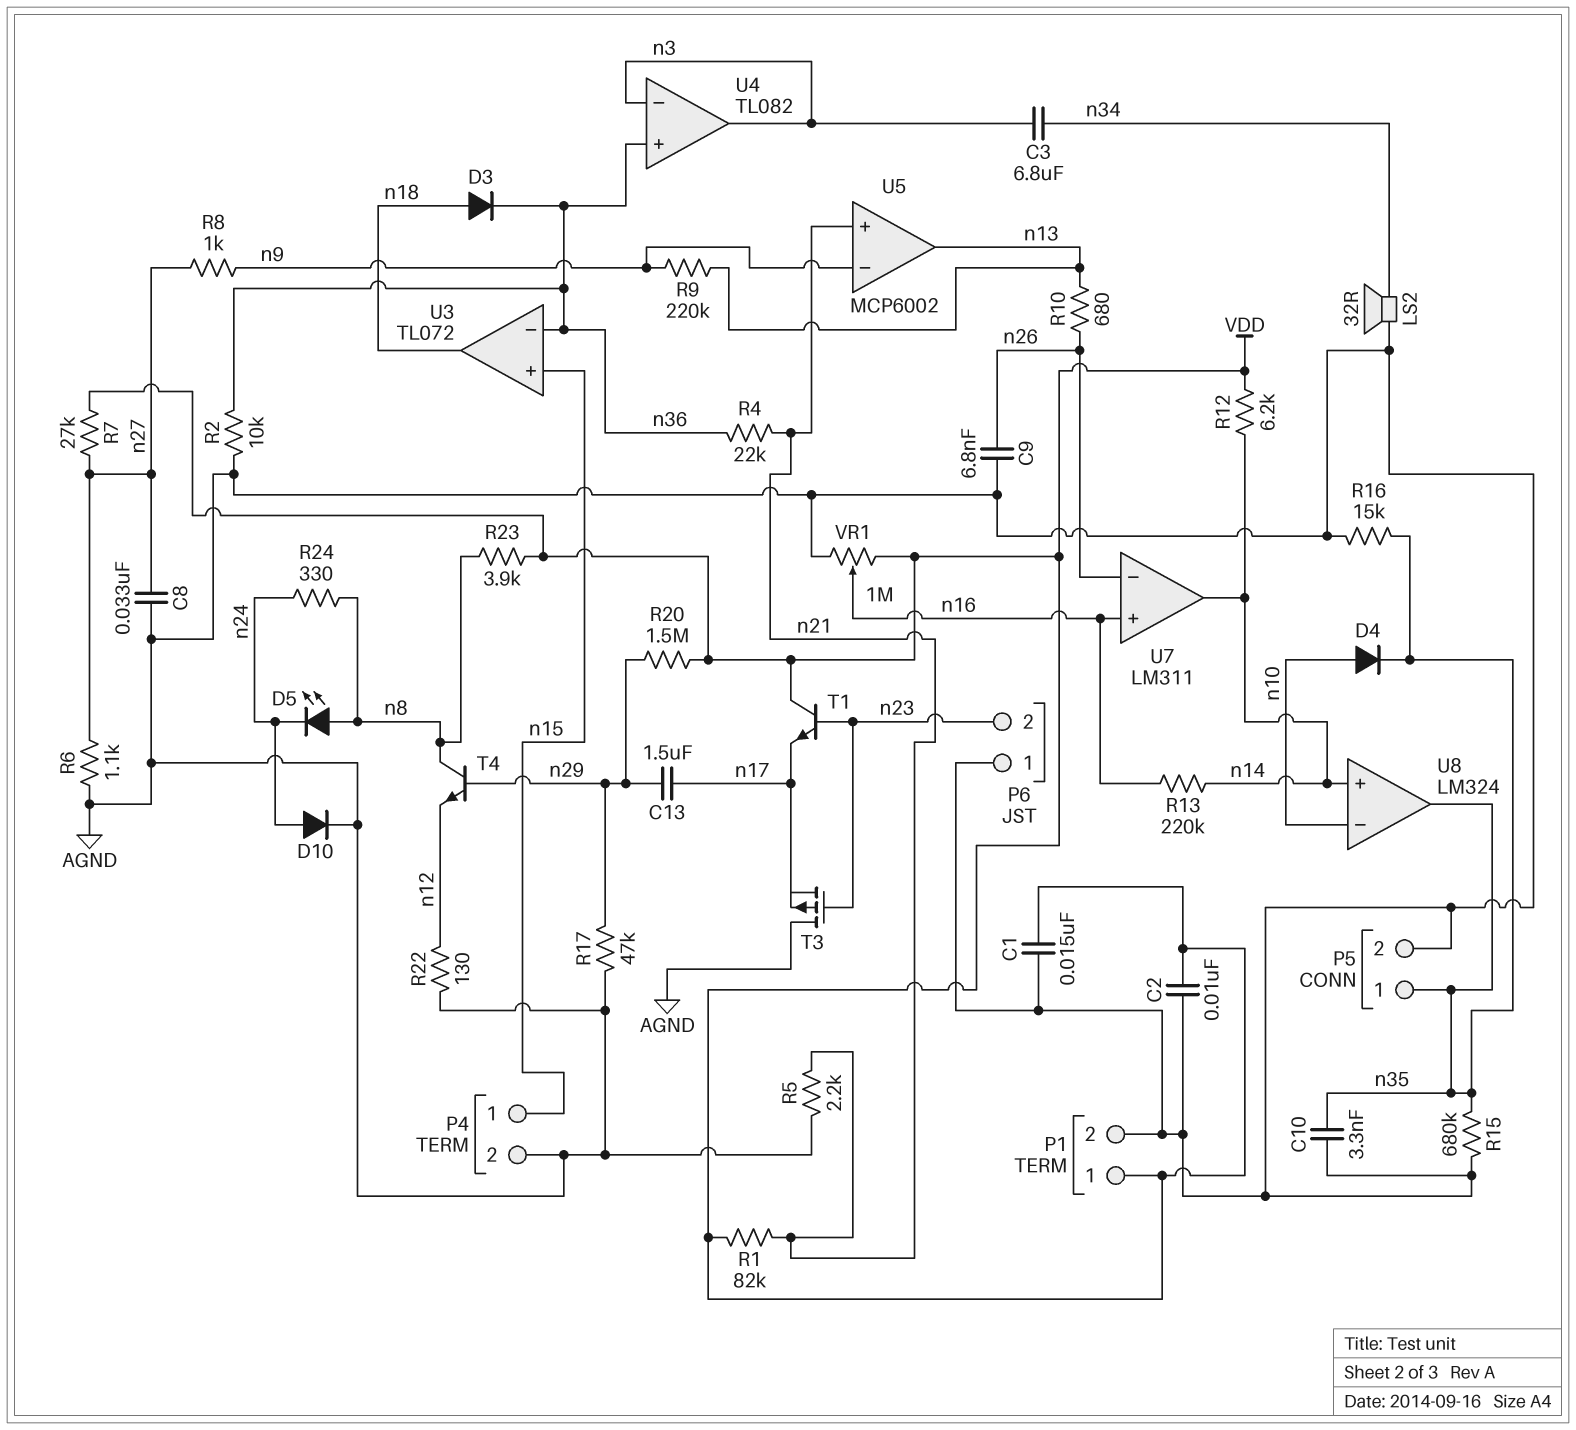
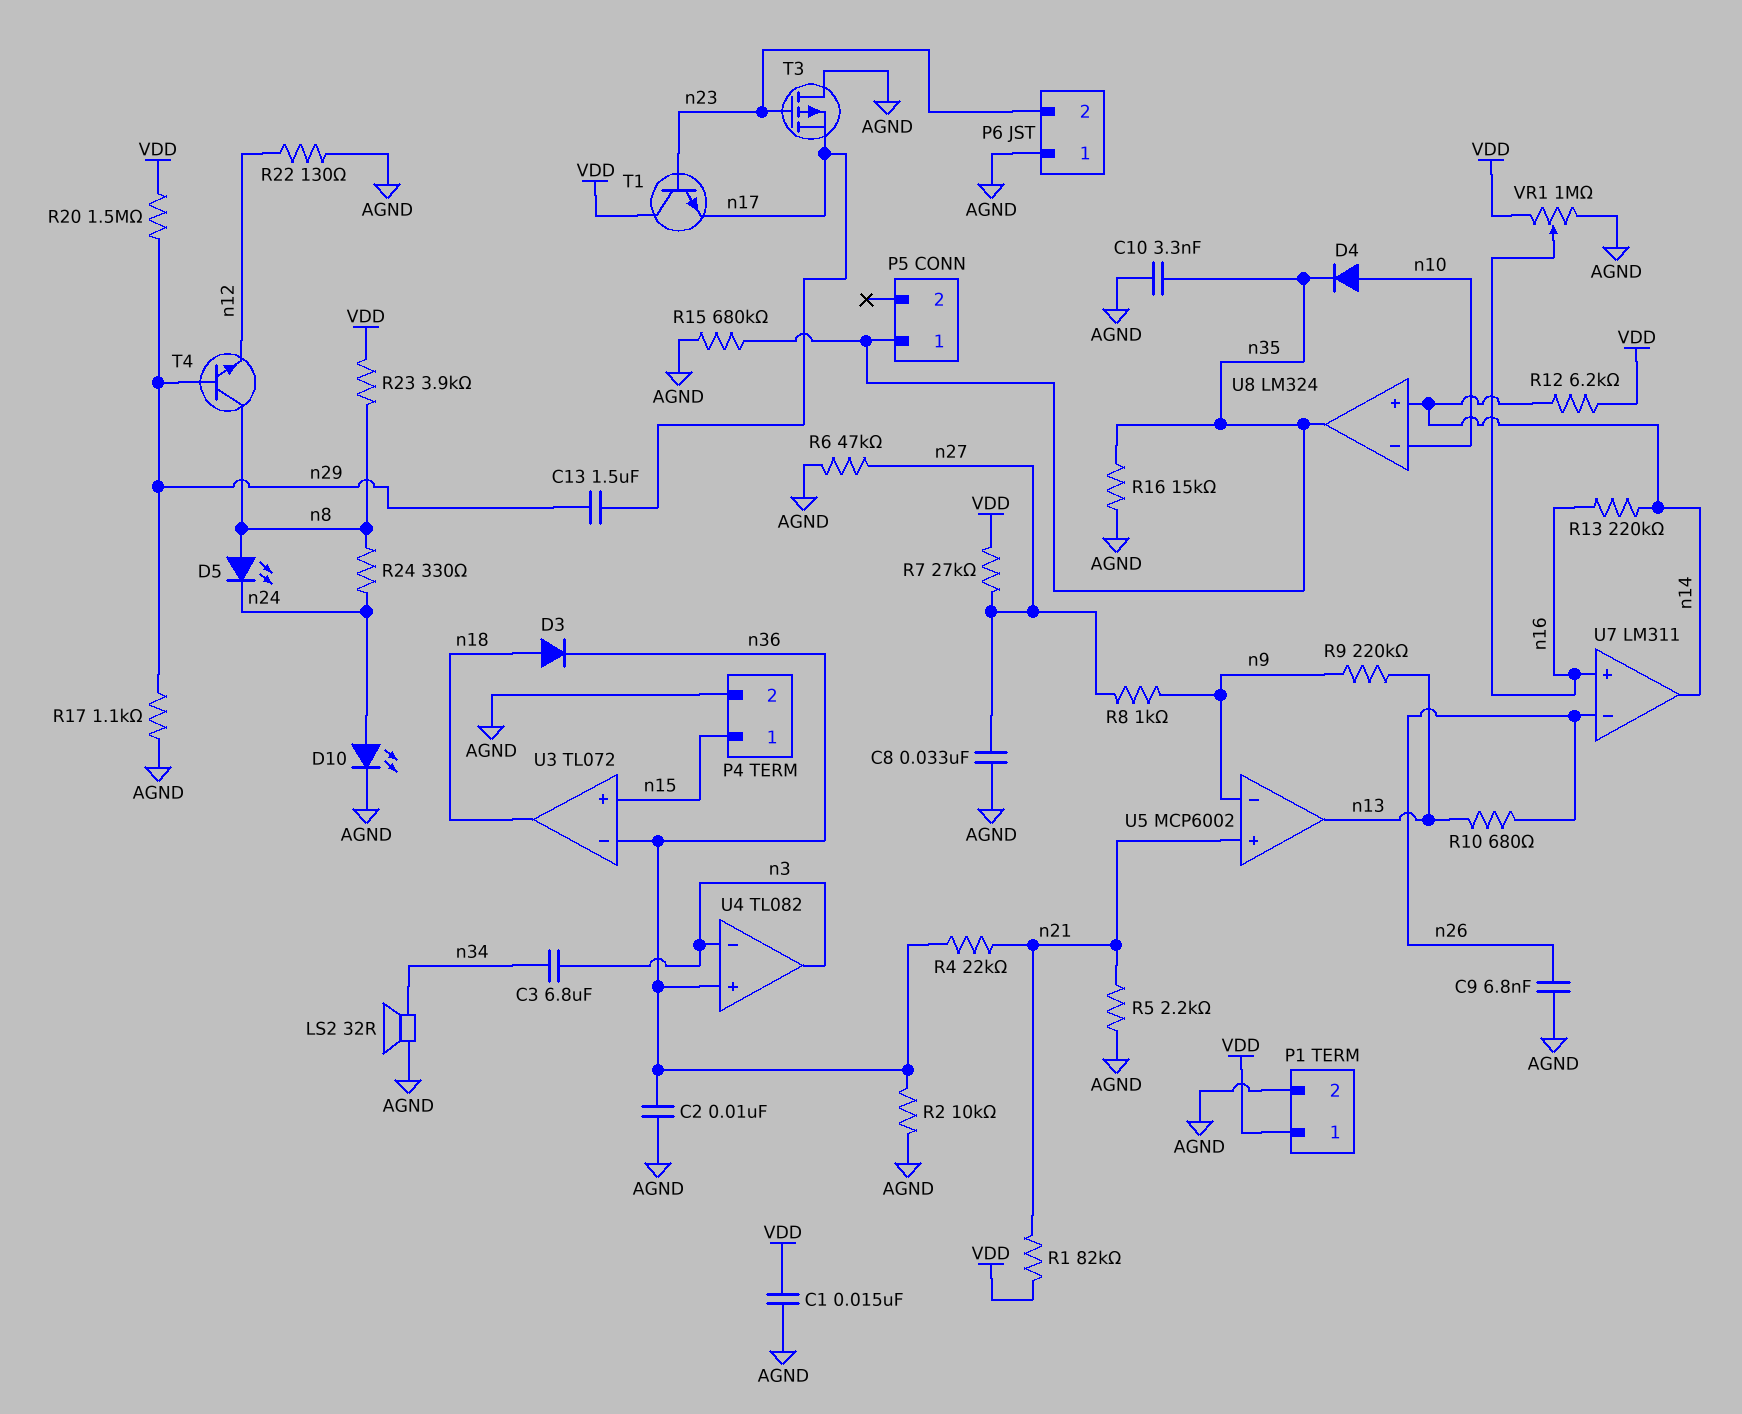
C2: 10nF (AGND, VDD) -> 10nF (AGND, n36)
D10: diode (A n24, K AGND) -> LED (A n24, K AGND)
P5 pin 2: AGND -> none
R6: 1.1k (AGND, n27) -> 47k (AGND, n27)
R17: 47k (AGND, n29) -> 1.1k (AGND, n29)

